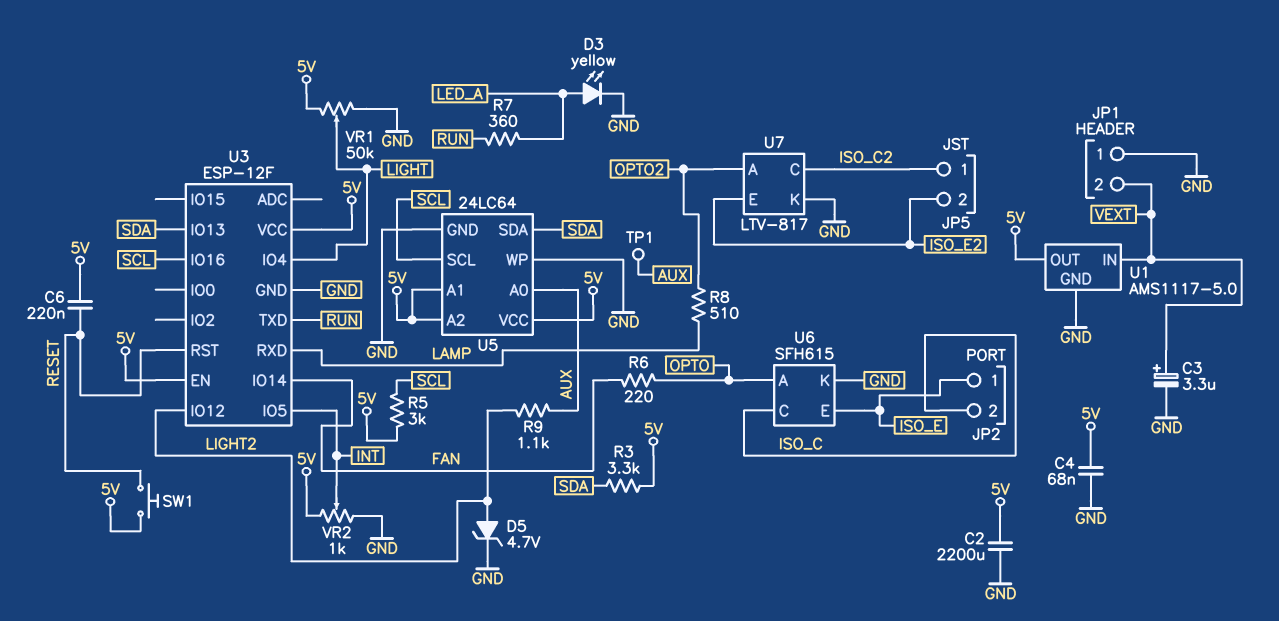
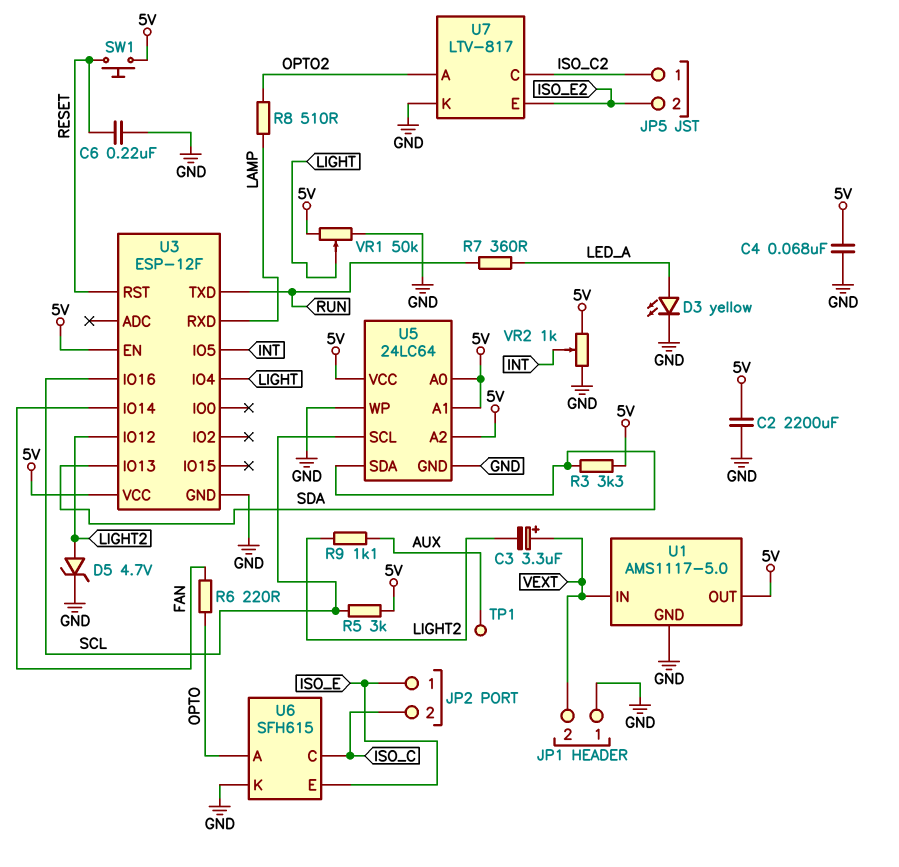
C3: 3.3uF (plus VEXT, minus GND) -> 3.3uF (plus VEXT, minus LIGHT2)
C6: 220nF (5V, RESET) -> 220nF (GND, RESET)
U5 pin A0: AUX -> 5V

